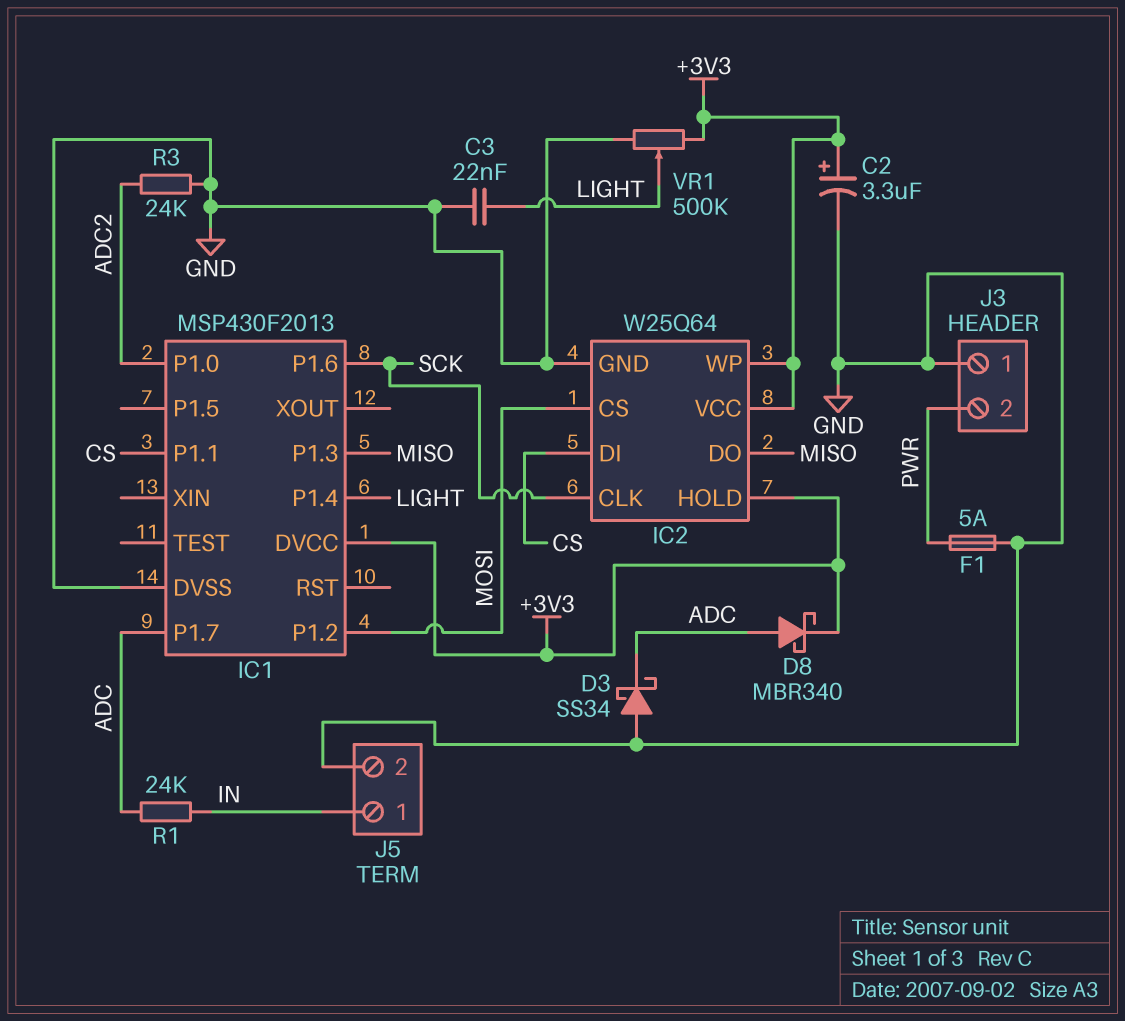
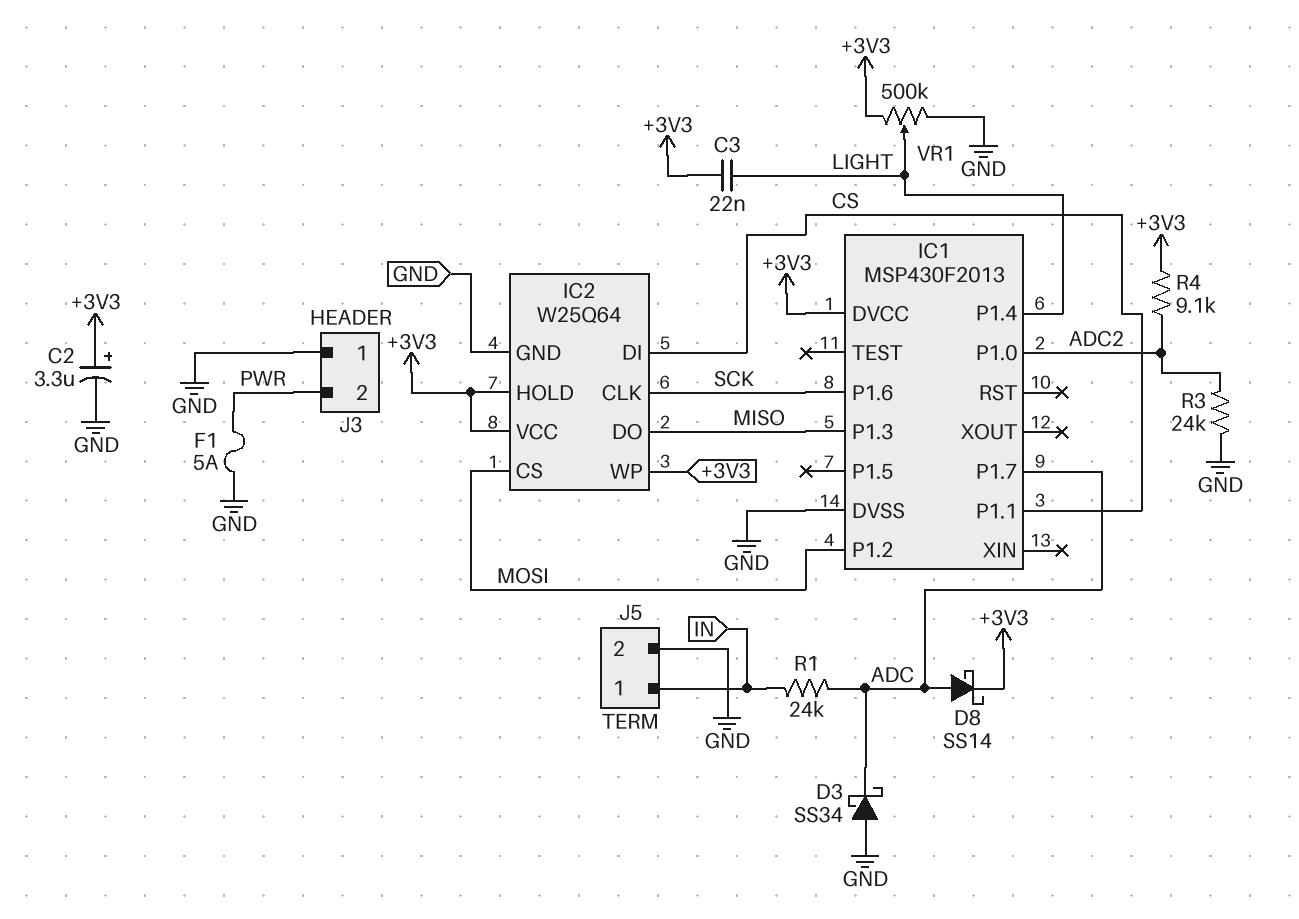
C3: 22nF (GND, LIGHT) -> 22nF (+3V3, LIGHT)
D8: schottky MBR340 (A ADC, K +3V3) -> schottky SS14 (A ADC, K +3V3)
R4: none -> 9.1k (+3V3, ADC2)

